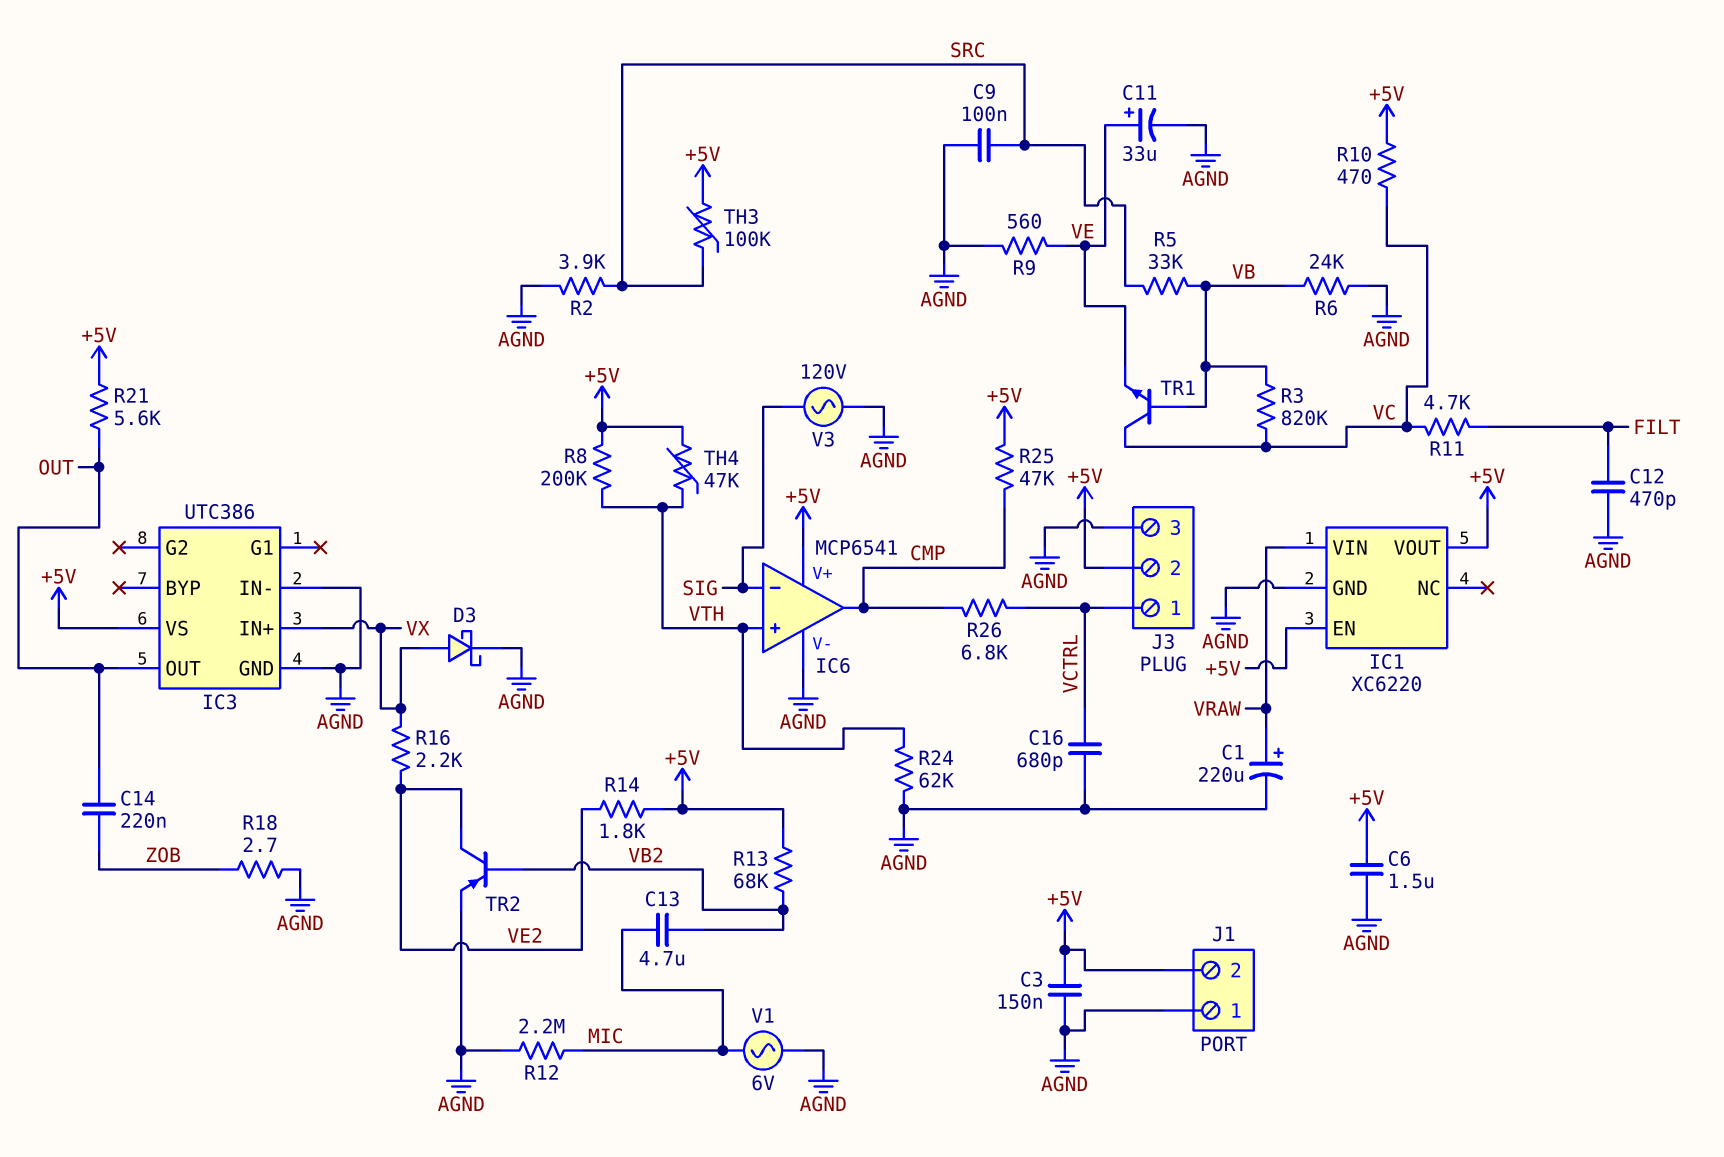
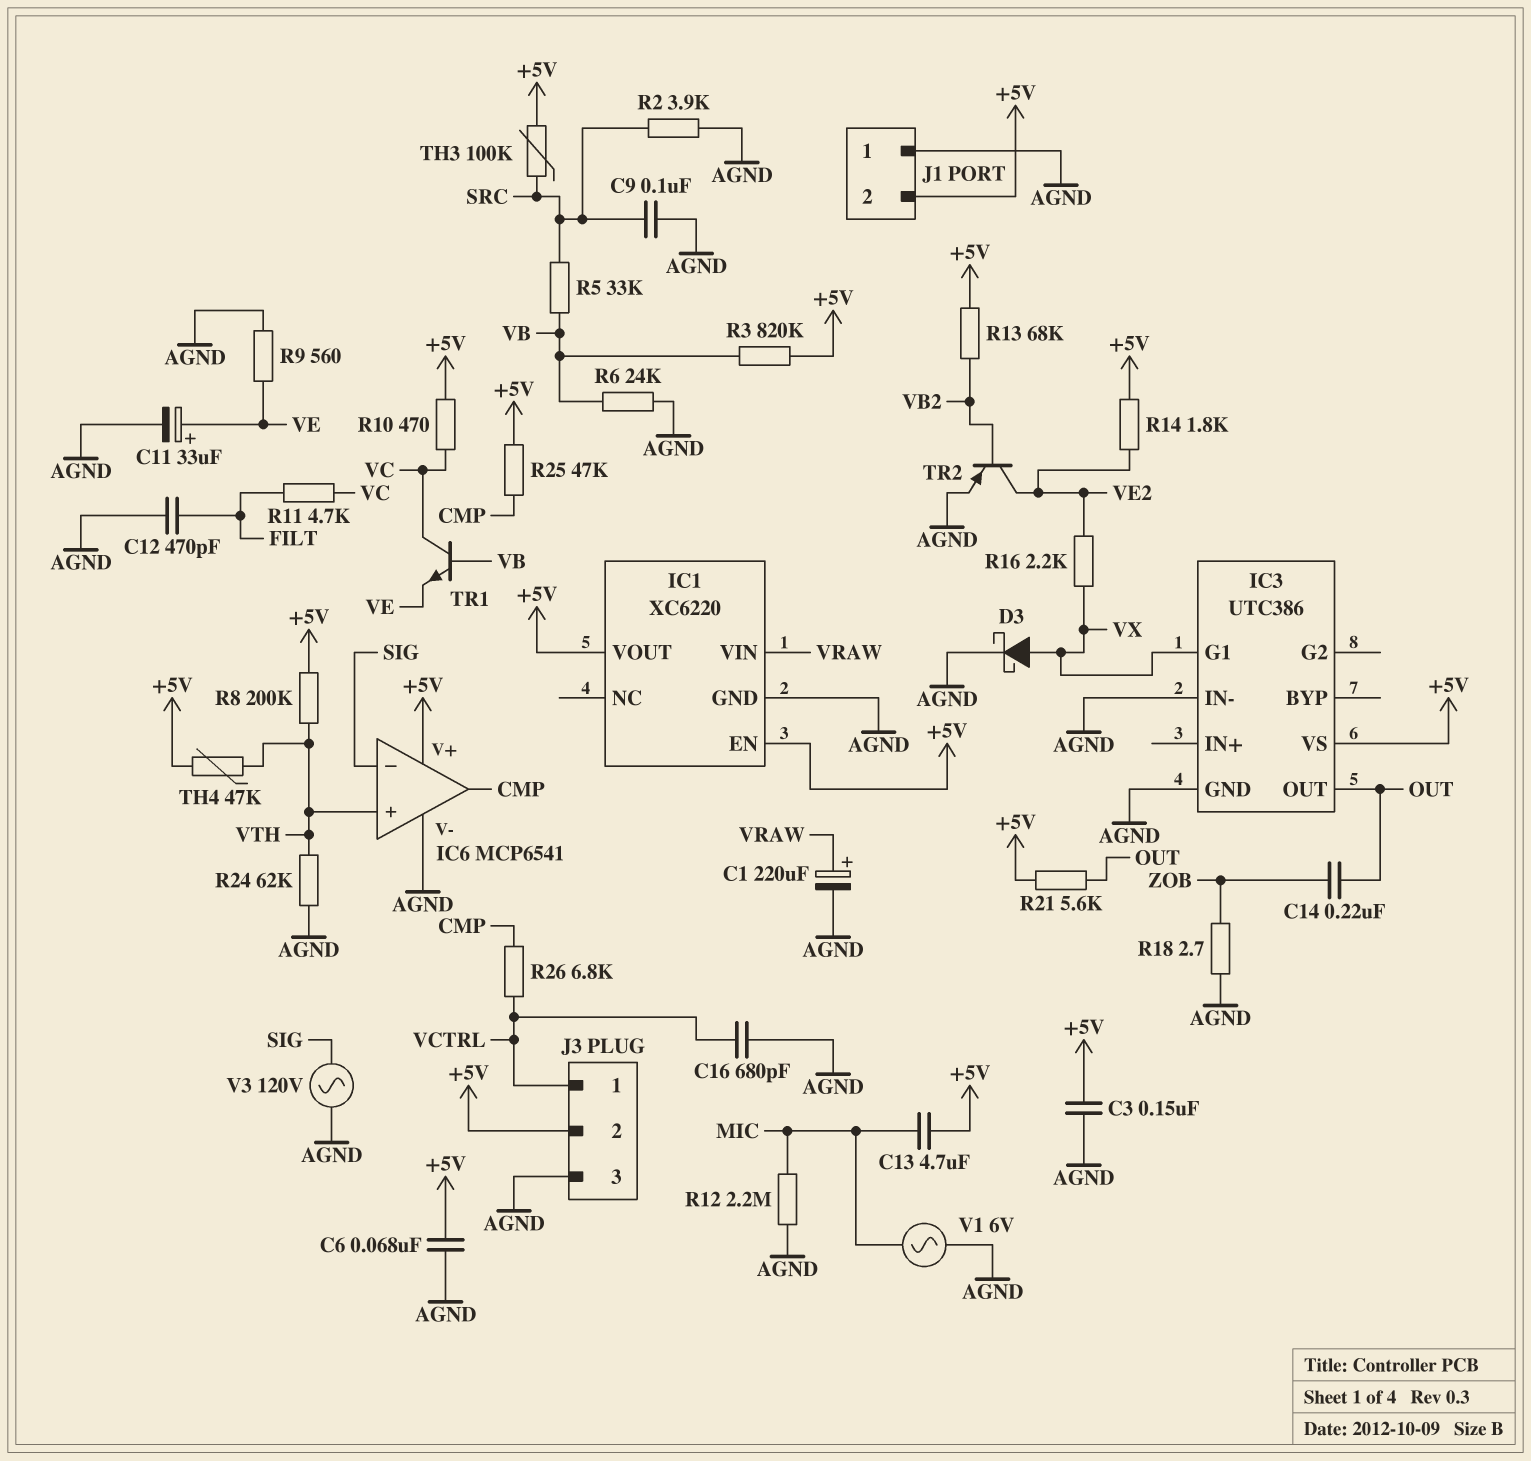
C6: 1.5uF (+5V, AGND) -> 68nF (+5V, AGND)
C13: 4.7uF (MIC, VB2) -> 4.7uF (+5V, MIC)
IC3 pin G1: none -> VX
IC3 pin IN+: VX -> none
R3: 820k (VB, VC) -> 820k (+5V, VB)

